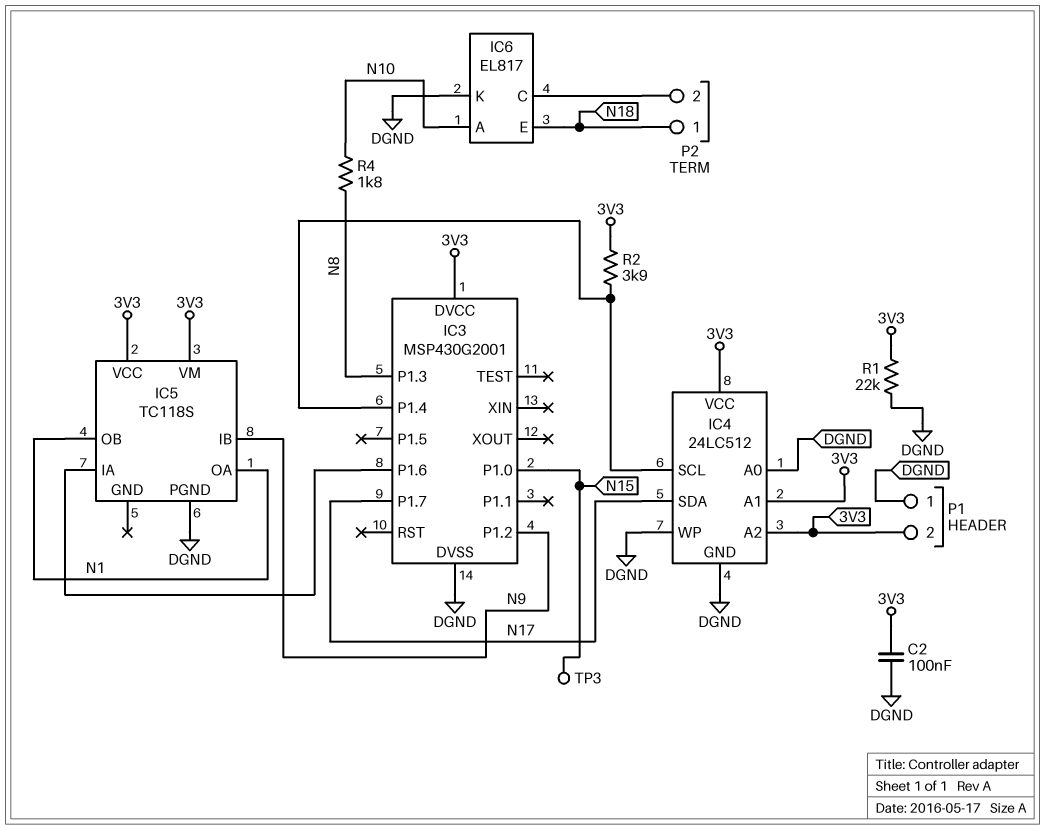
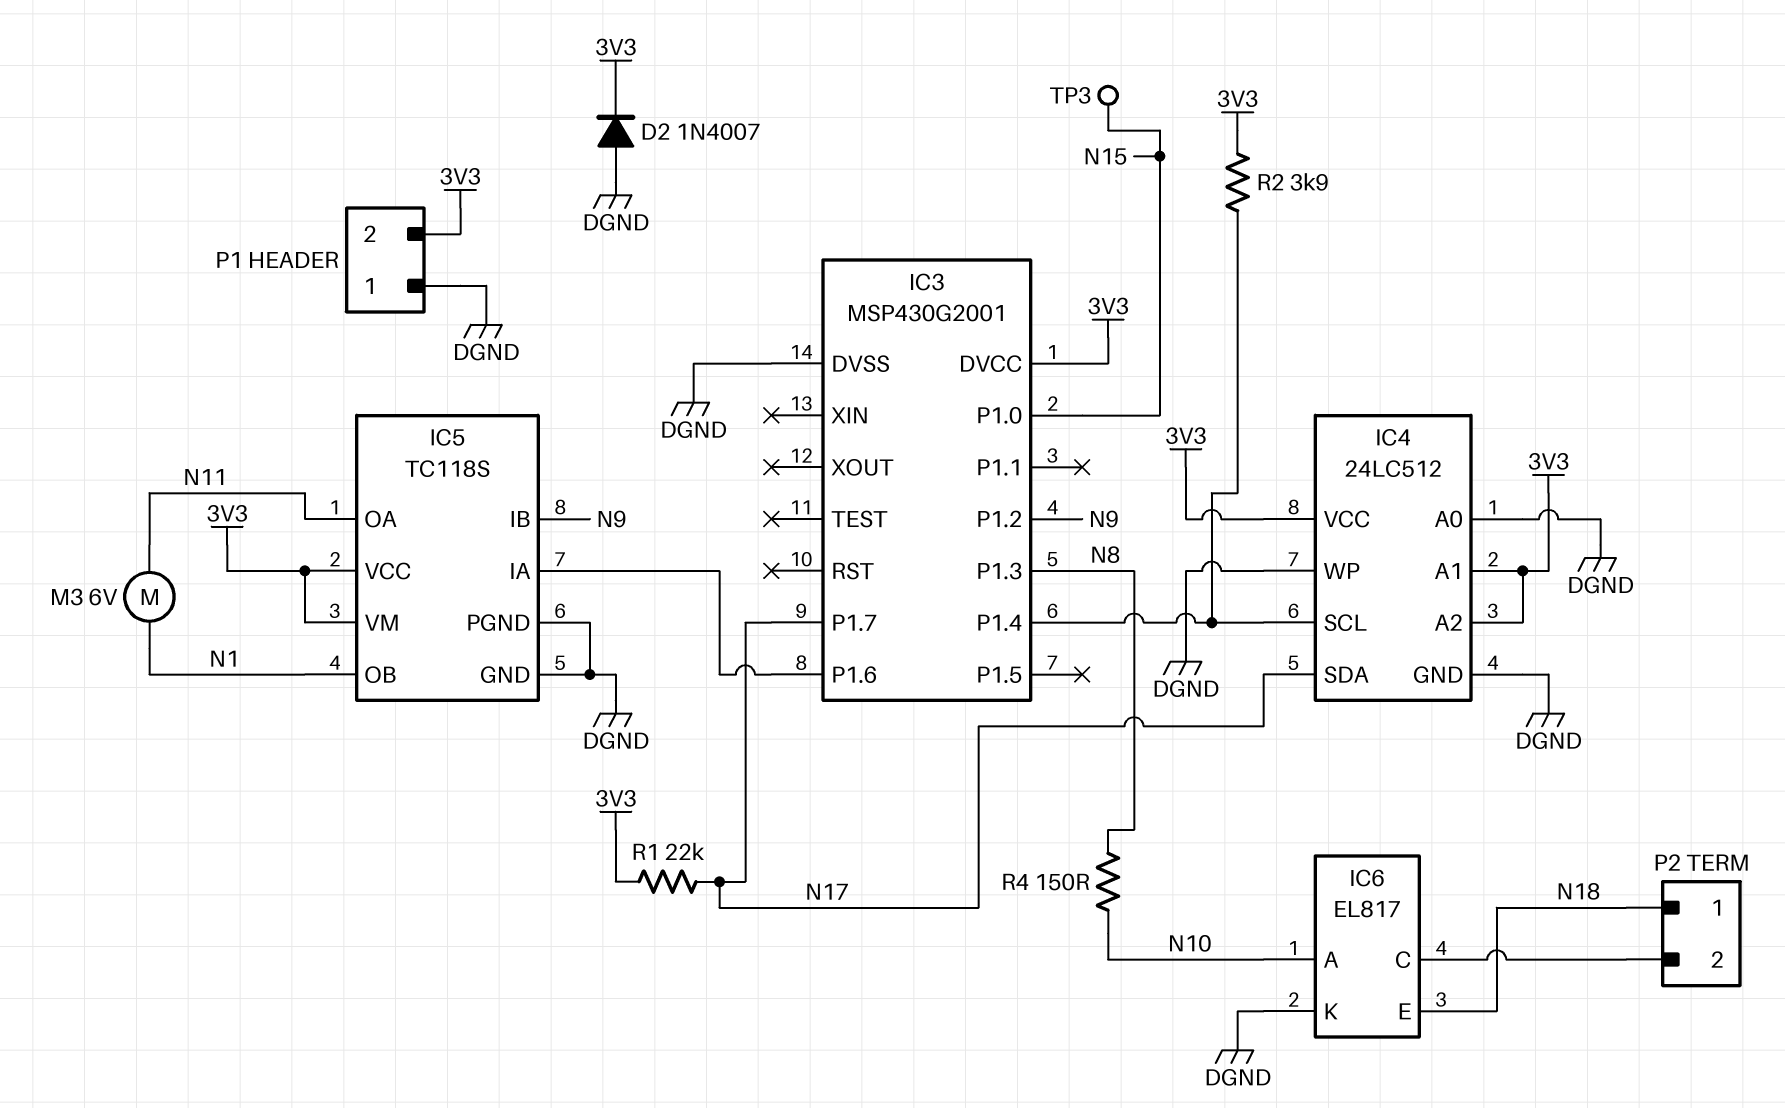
C2: 100nF (3V3, DGND) -> none
D2: none -> diode 1N4007 (A DGND, K 3V3)
IC5 pin GND: none -> DGND
IC5 pin OA: N1 -> N11
M3: none -> motor 6V (N1, N11)
R1: 22k (3V3, DGND) -> 22k (3V3, N17)
R4: 1.8k (N8, N10) -> 150 (N8, N10)

